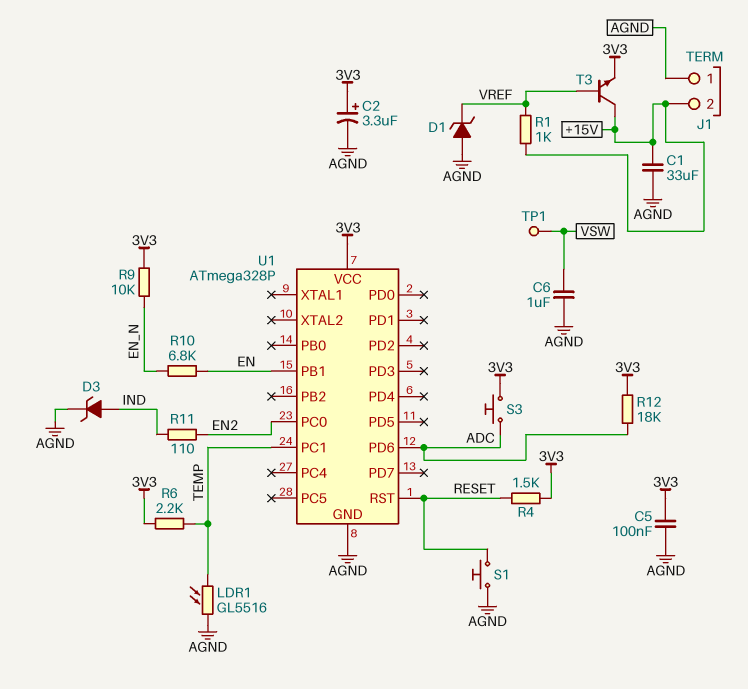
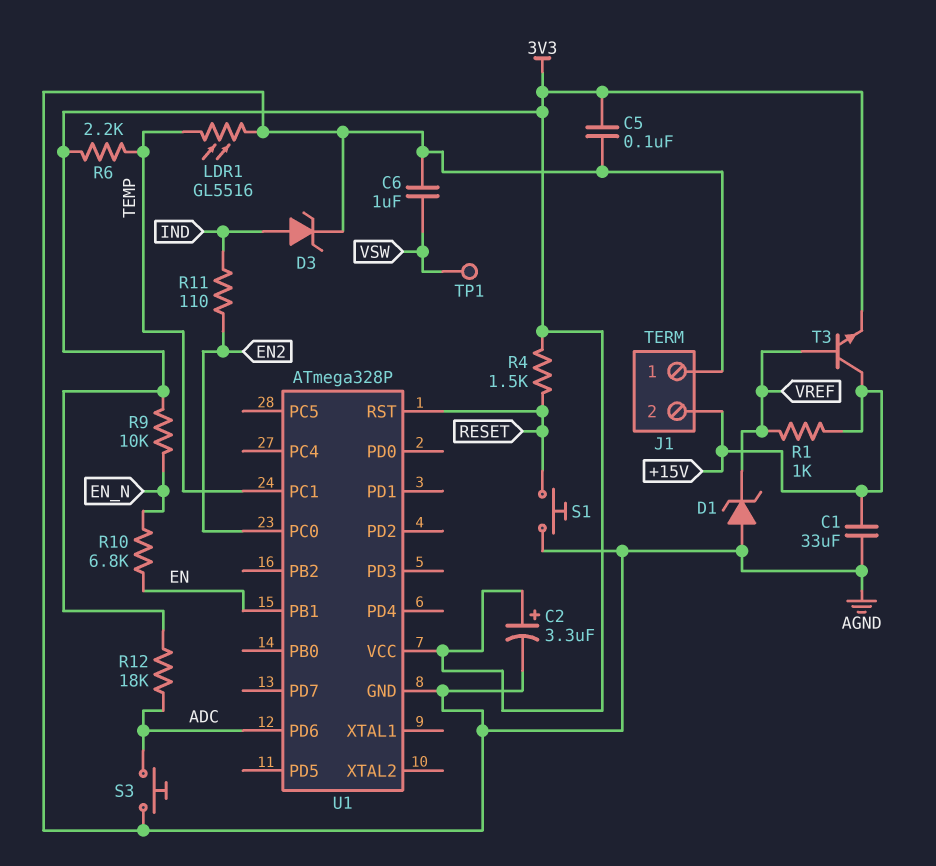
S3: button (3V3, ADC) -> button (ADC, AGND)

